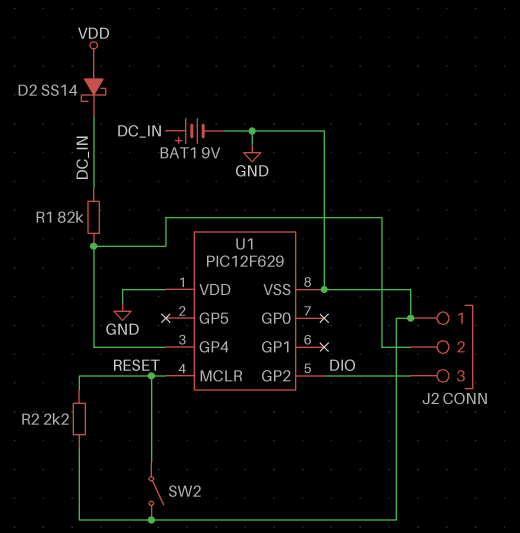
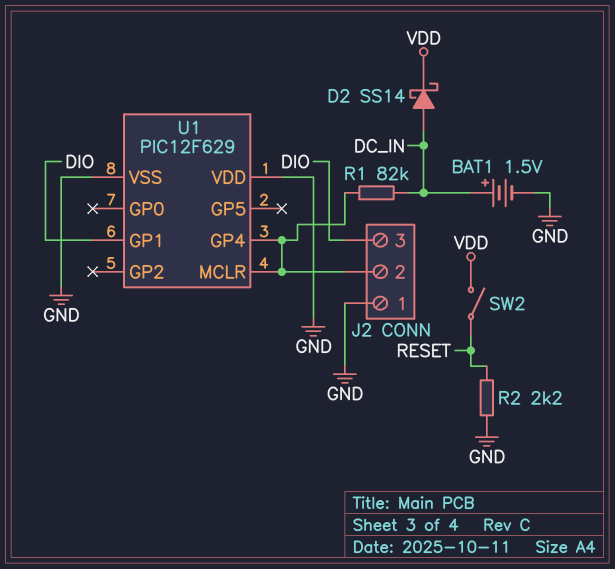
BAT1: 9V (plus DC_IN, minus GND) -> 1.5V (plus DC_IN, minus GND)
D2: schottky SS14 (A VDD, K DC_IN) -> schottky SS14 (A DC_IN, K VDD)
SW2: switch (GND, RESET) -> switch (RESET, VDD)
U1 pin GP1: none -> DIO
U1 pin GP2: DIO -> none
U1 pin MCLR: RESET -> J2/2

